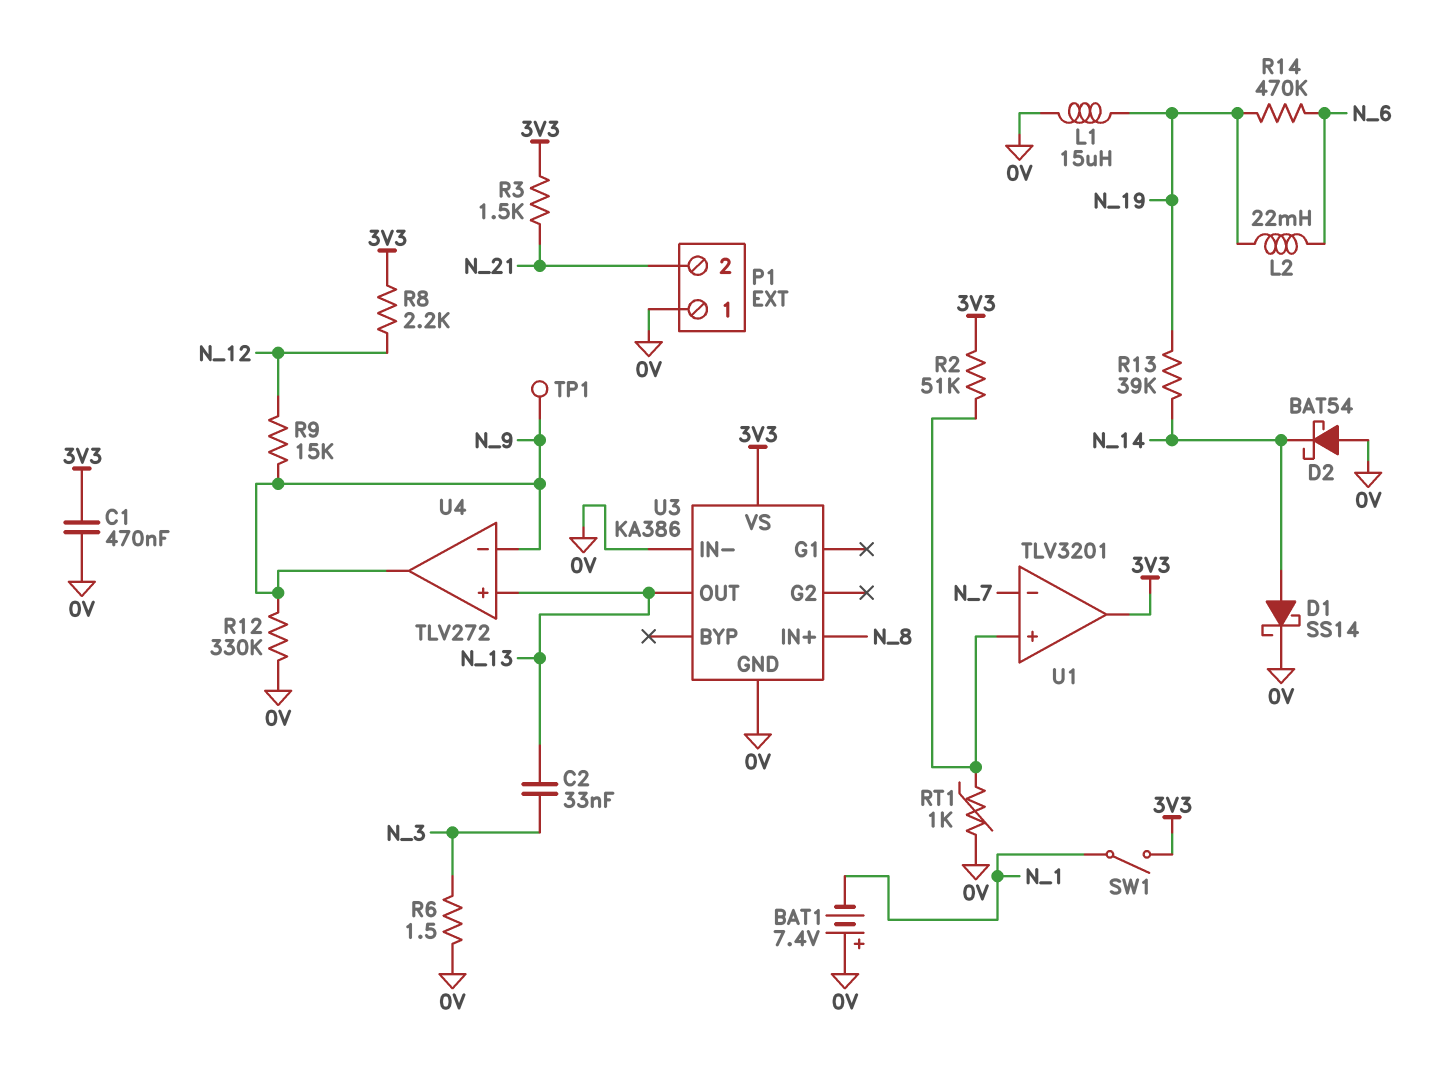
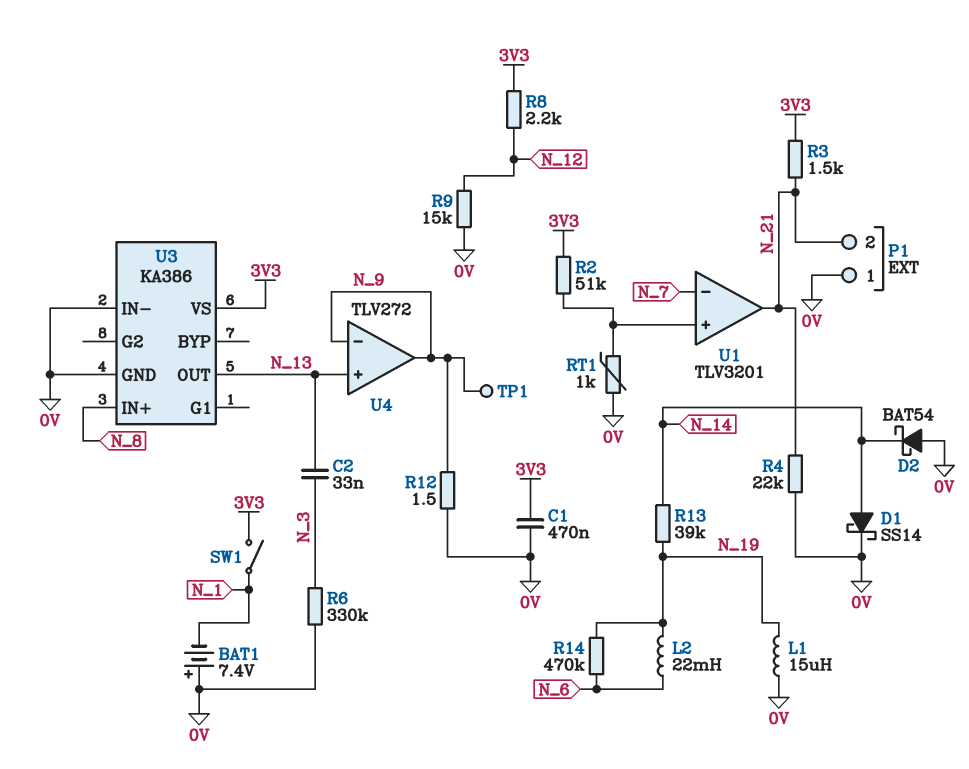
R4: none -> 22k (0V, N_21)
R6: 1.5 (0V, N_3) -> 330k (0V, N_3)
R9: 15k (N_9, N_12) -> 15k (0V, N_12)
R12: 330k (0V, N_9) -> 1.5 (0V, N_9)
U1 pin out: 3V3 -> N_21

